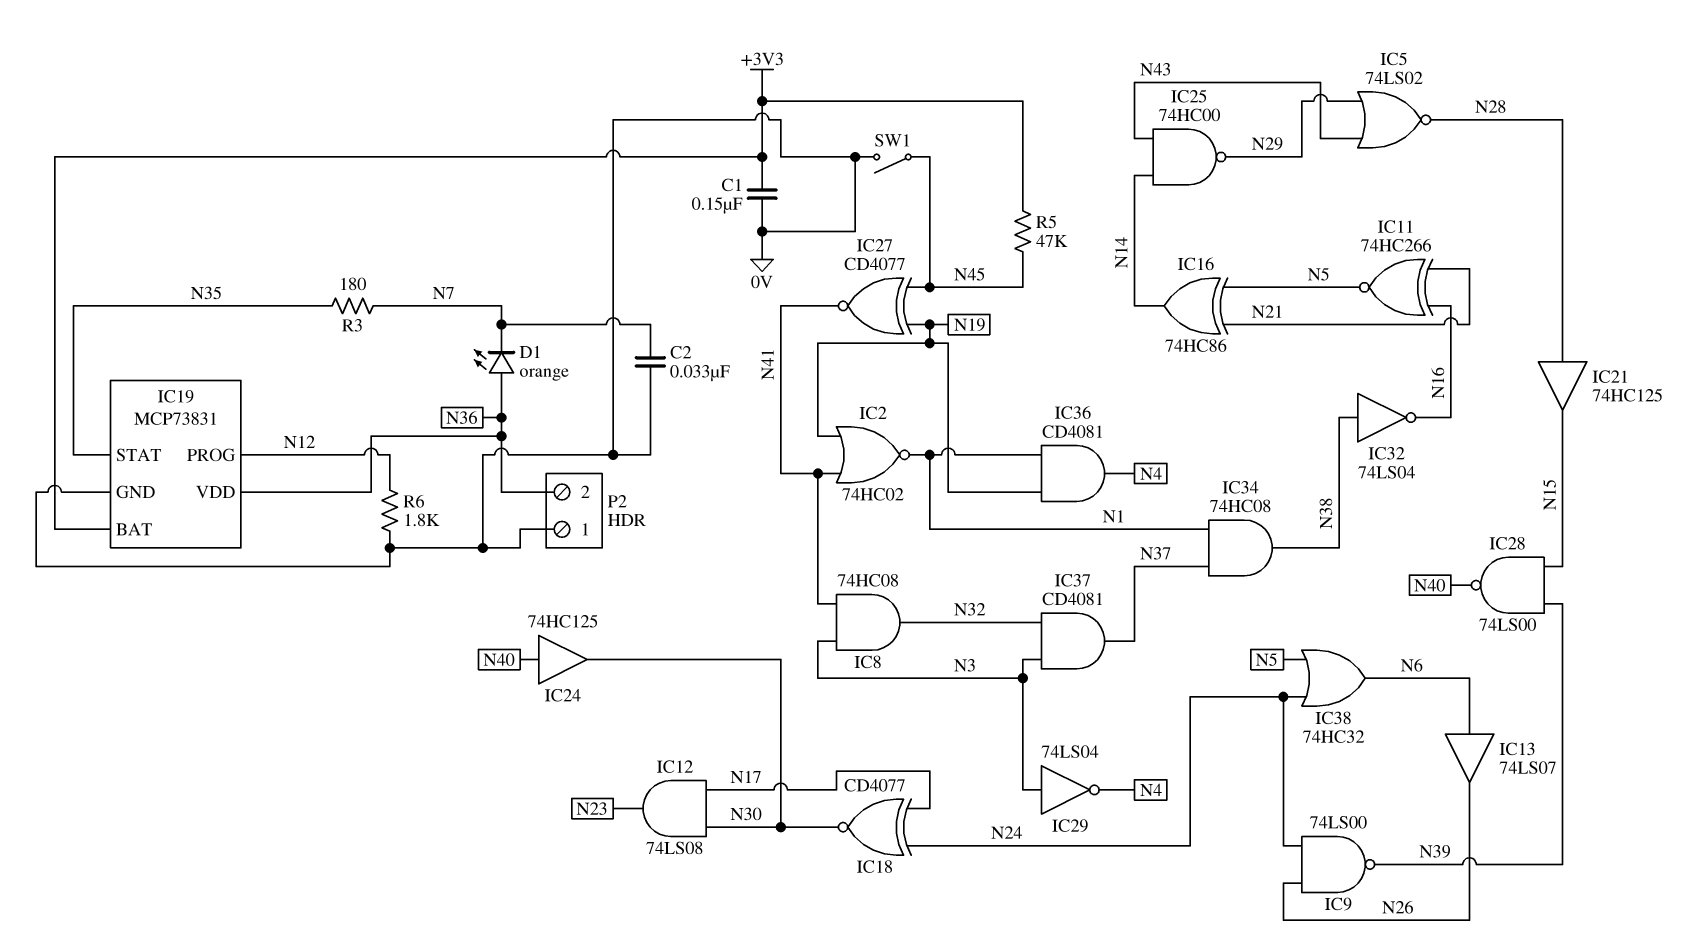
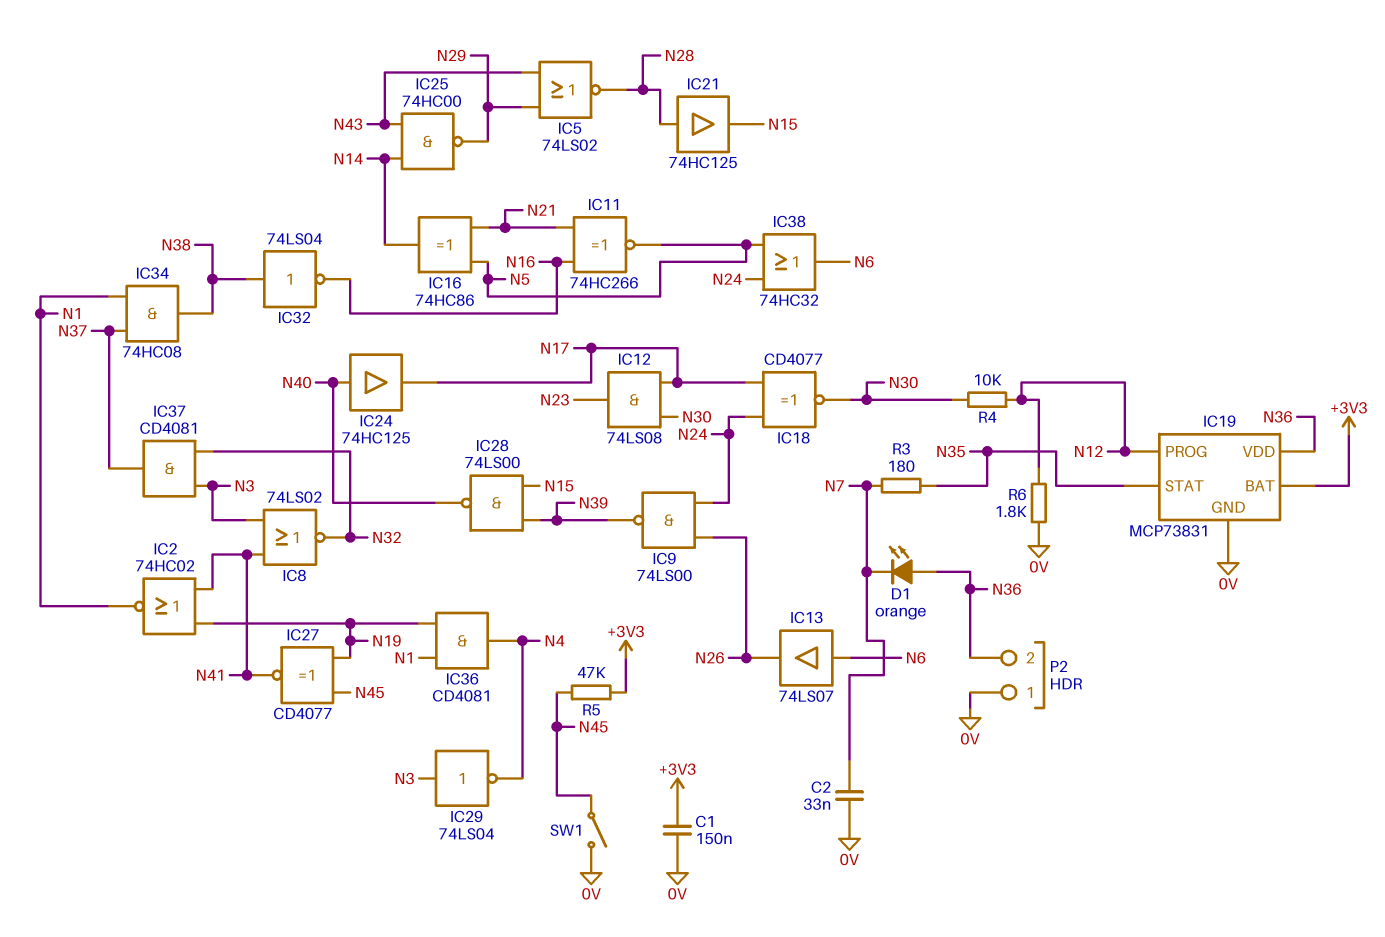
IC8: AND 74HC08 (in N3, in N41, out N32) -> NOR 74LS02 (in N3, in N41, out N32)
IC24: buffer 74HC125 (in N40, out N30) -> buffer 74HC125 (in N40, out N17)
R4: none -> 10k (N12, N30)

